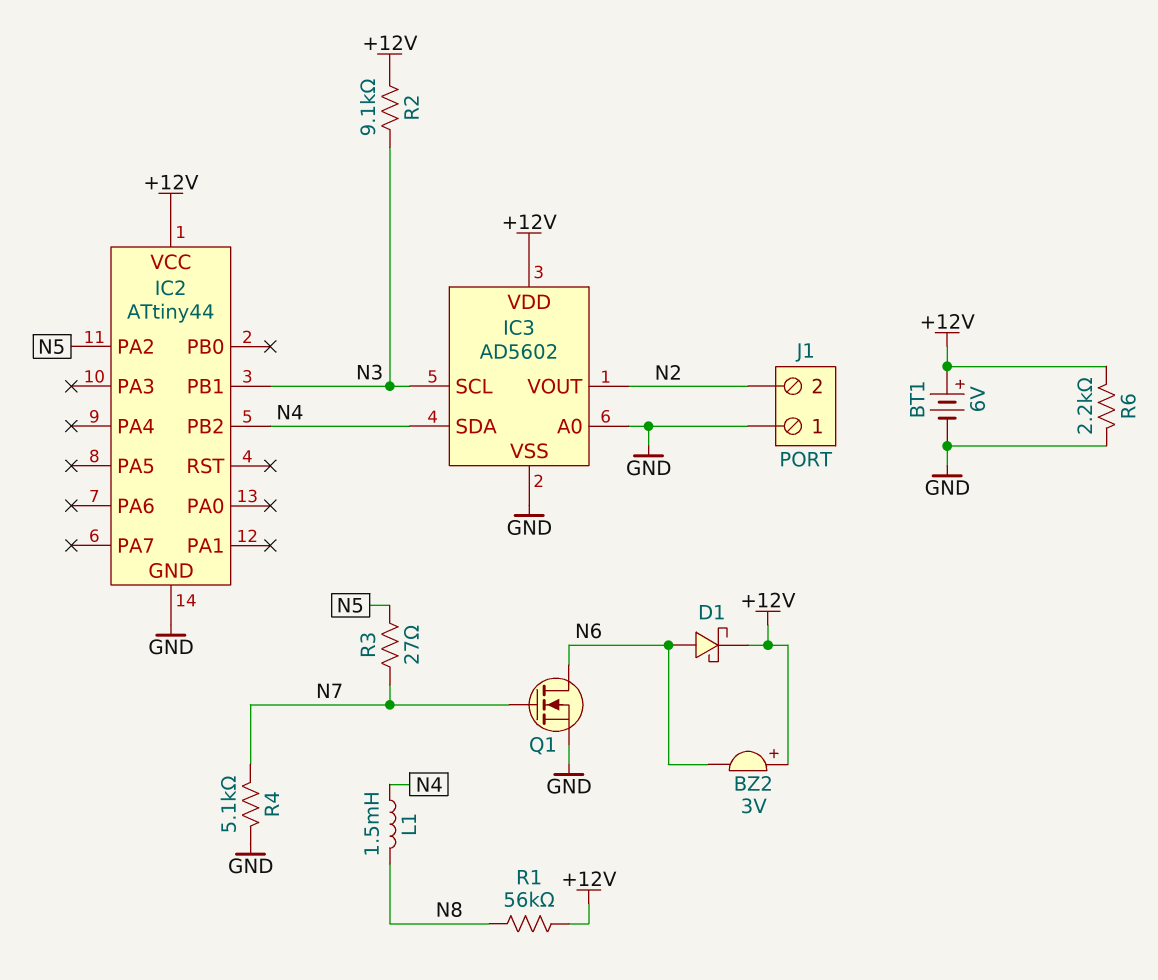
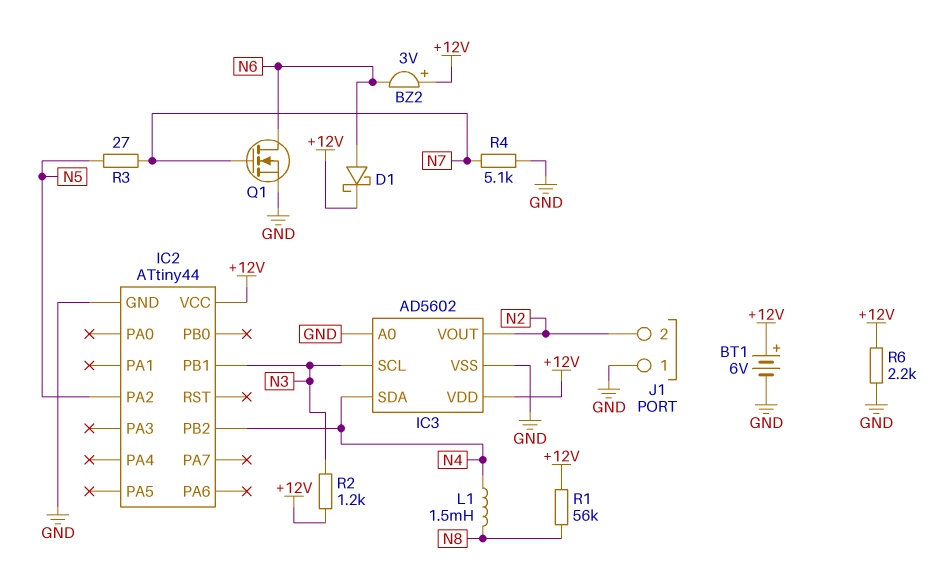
R2: 9.1k (+12V, N3) -> 1.2k (+12V, N3)

